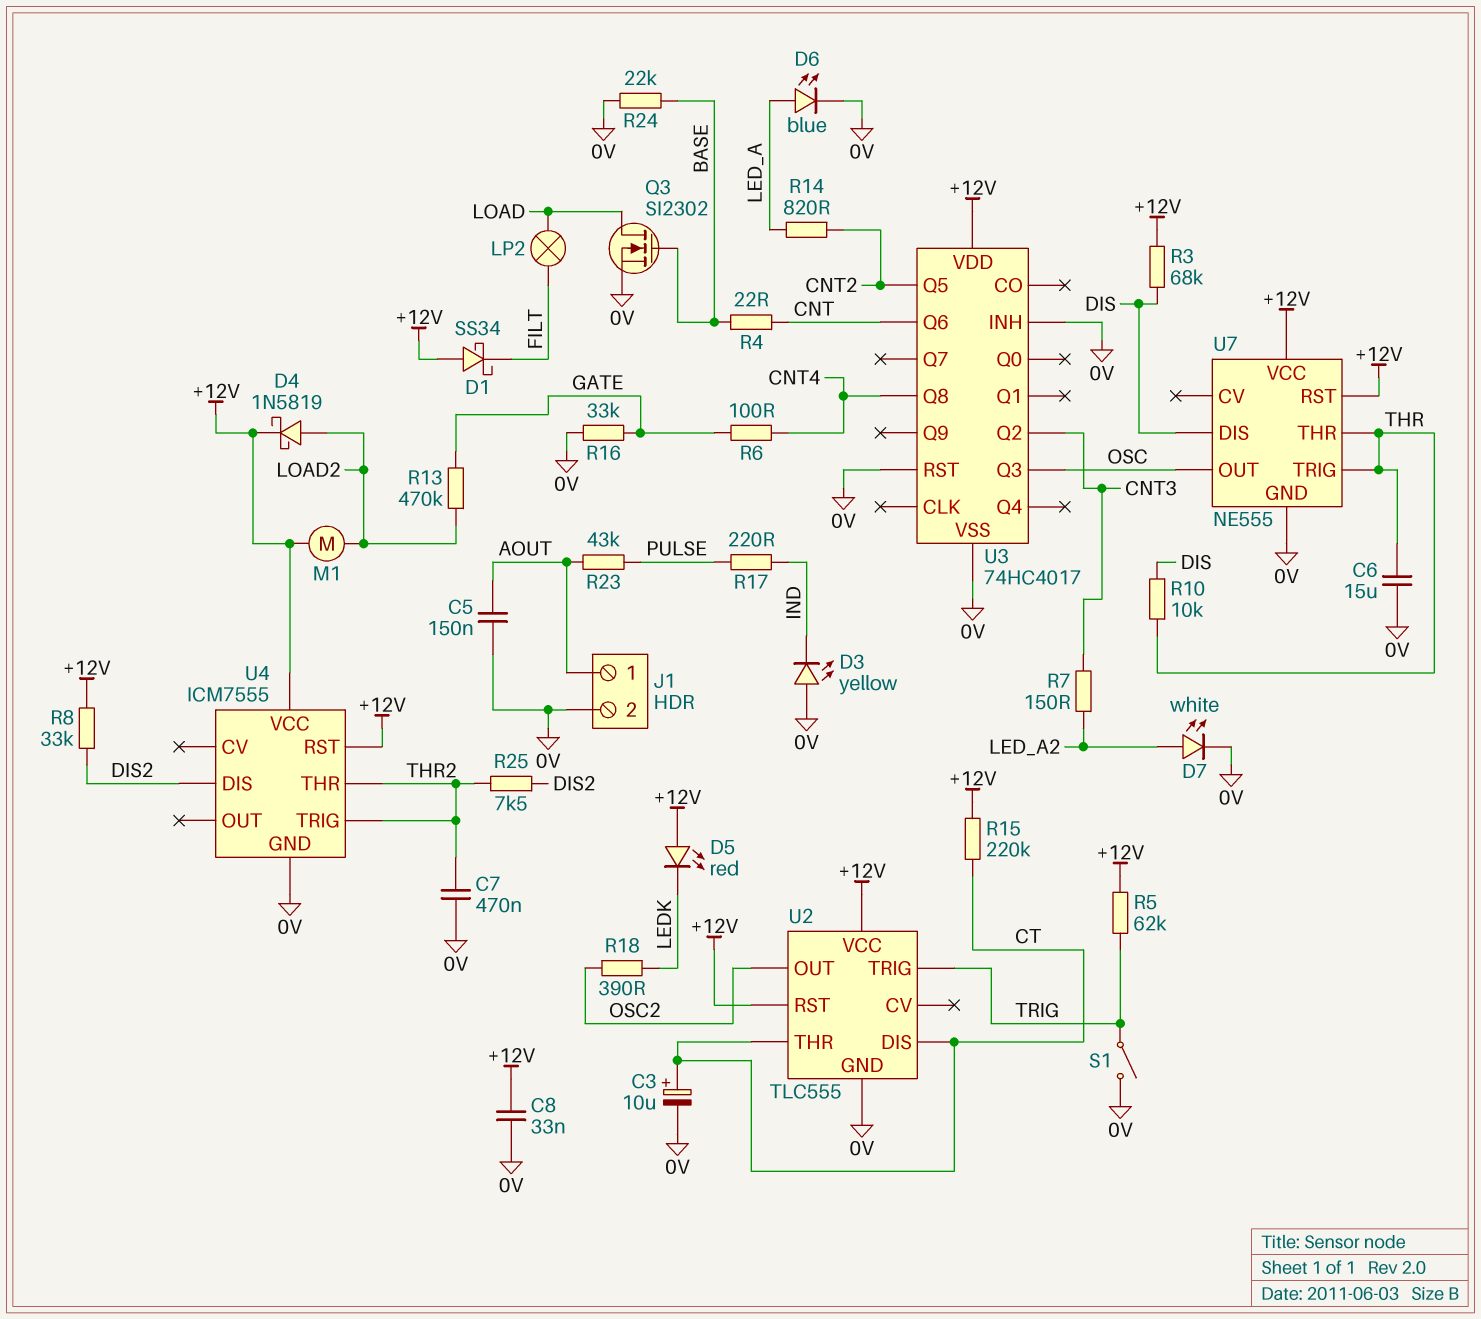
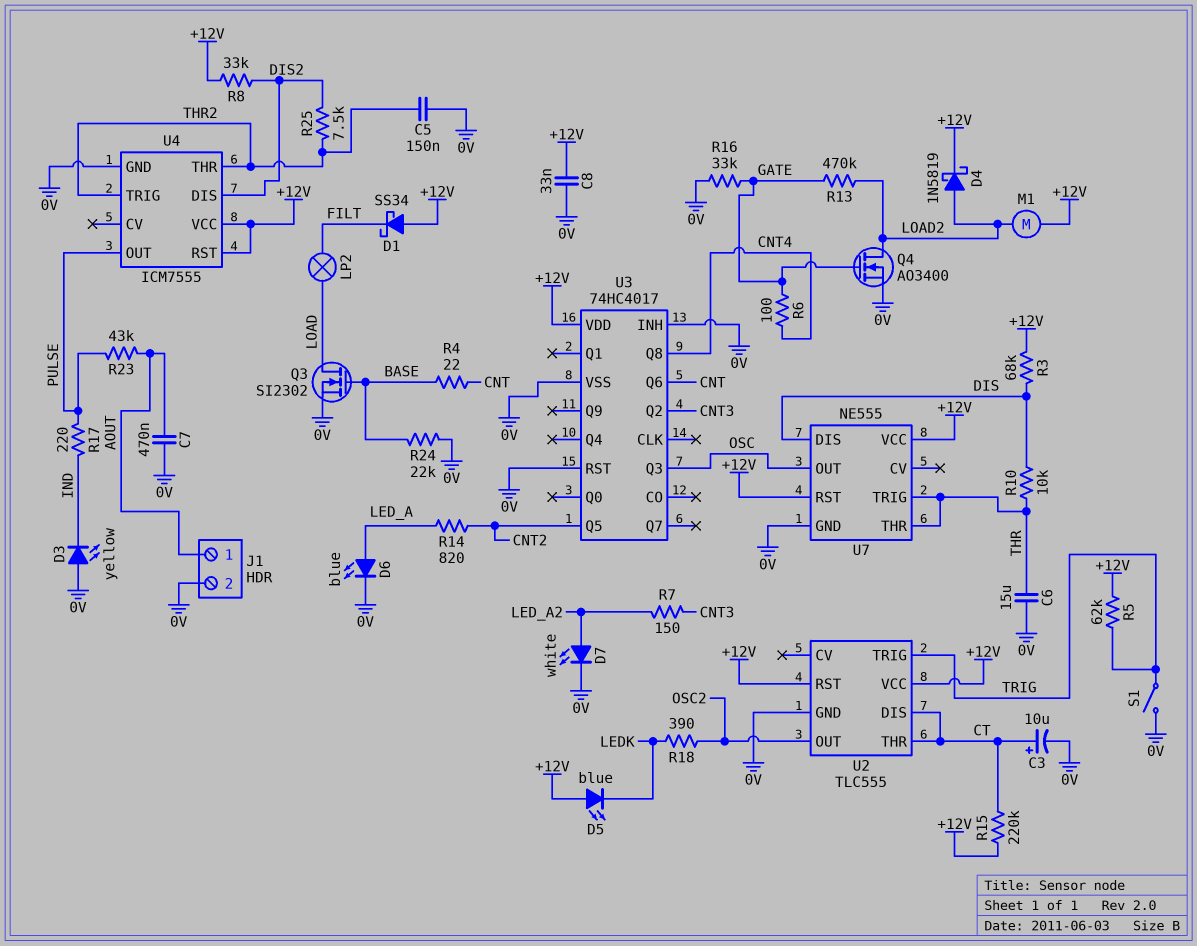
C5: 150nF (0V, AOUT) -> 150nF (0V, THR2)
C7: 470nF (0V, THR2) -> 470nF (0V, AOUT)
D5: LED red (A +12V, K LEDK) -> LED blue (A +12V, K LEDK)
Q4: none -> NMOS AO3400 (G GATE, D LOAD2, S 0V)
U4 pin OUT: none -> PULSE

